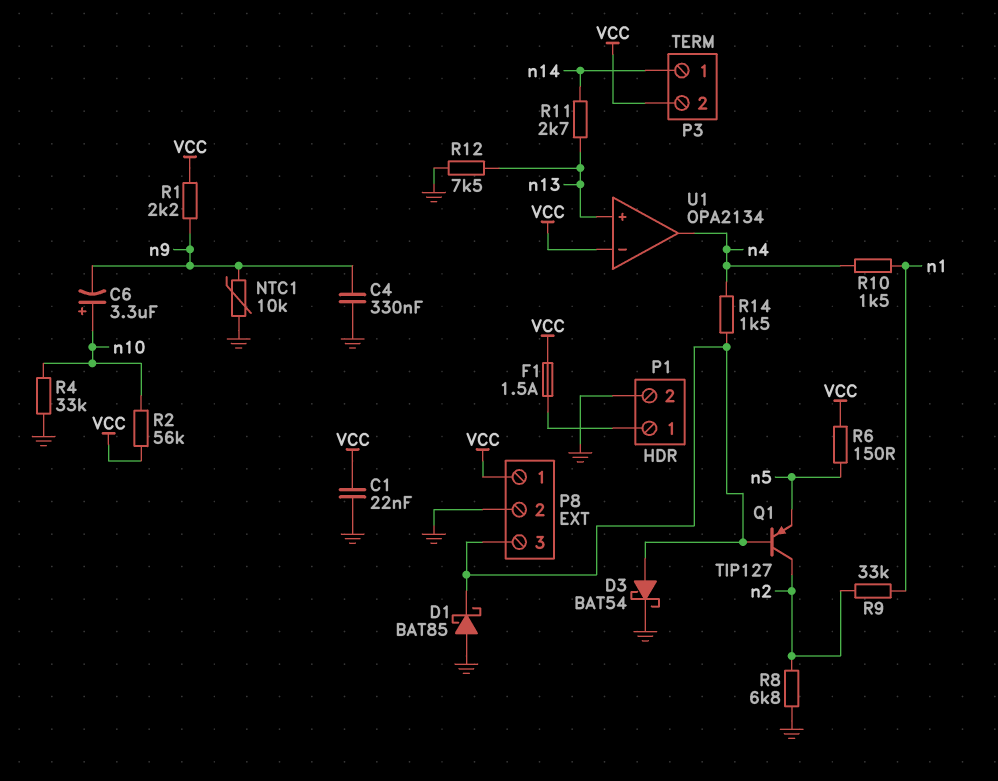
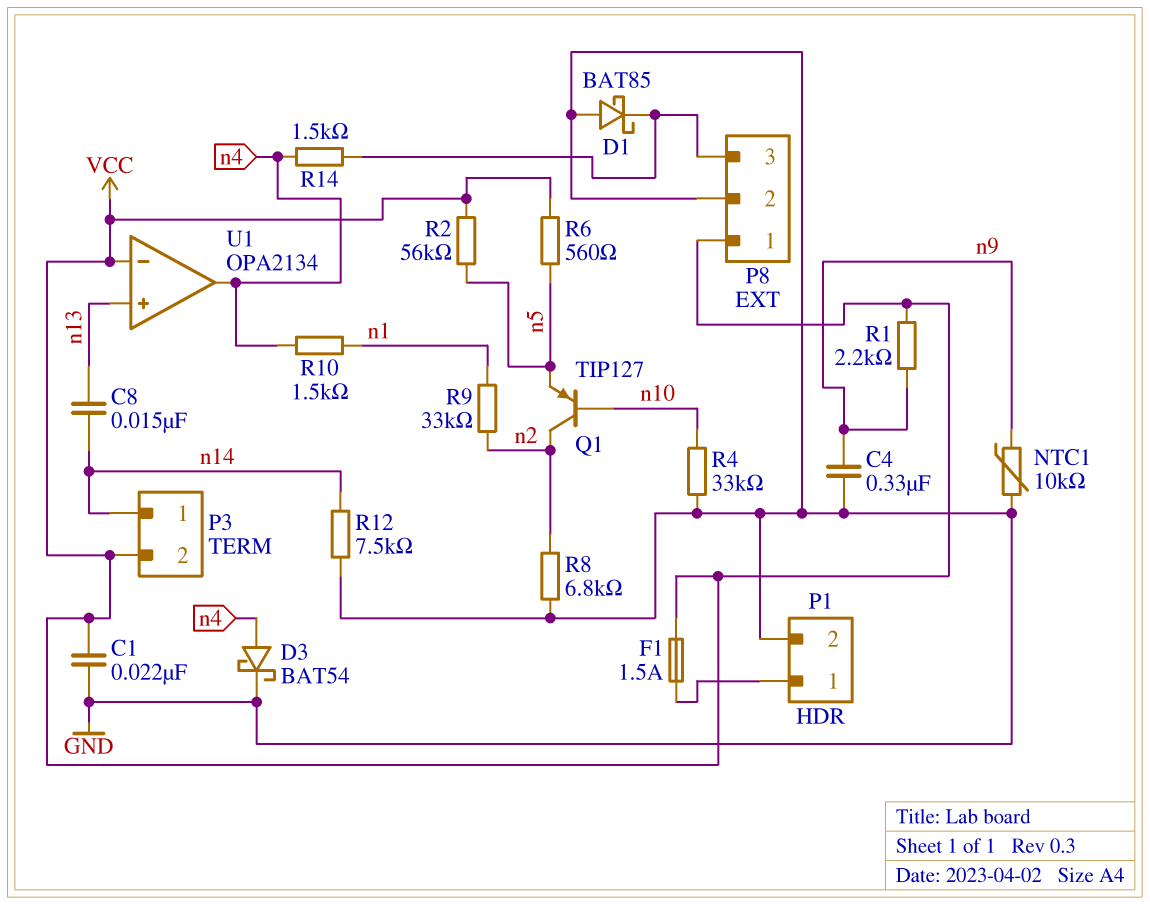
C6: 3.3uF (plus n10, minus n9) -> none
C8: none -> 15nF (n13, n14)
D3: schottky BAT54 (A P8/3, K GND) -> schottky BAT54 (A n4, K GND)
Q1: PNP TIP127 (B P8/3, C n2, E n5) -> PNP TIP127 (B n10, C n2, E n5)
R2: 56k (VCC, n10) -> 56k (VCC, n5)
R6: 150 (VCC, n5) -> 560 (VCC, n5)
R11: 2.7k (n13, n14) -> none
R12: 7.5k (GND, n13) -> 7.5k (GND, n14)

